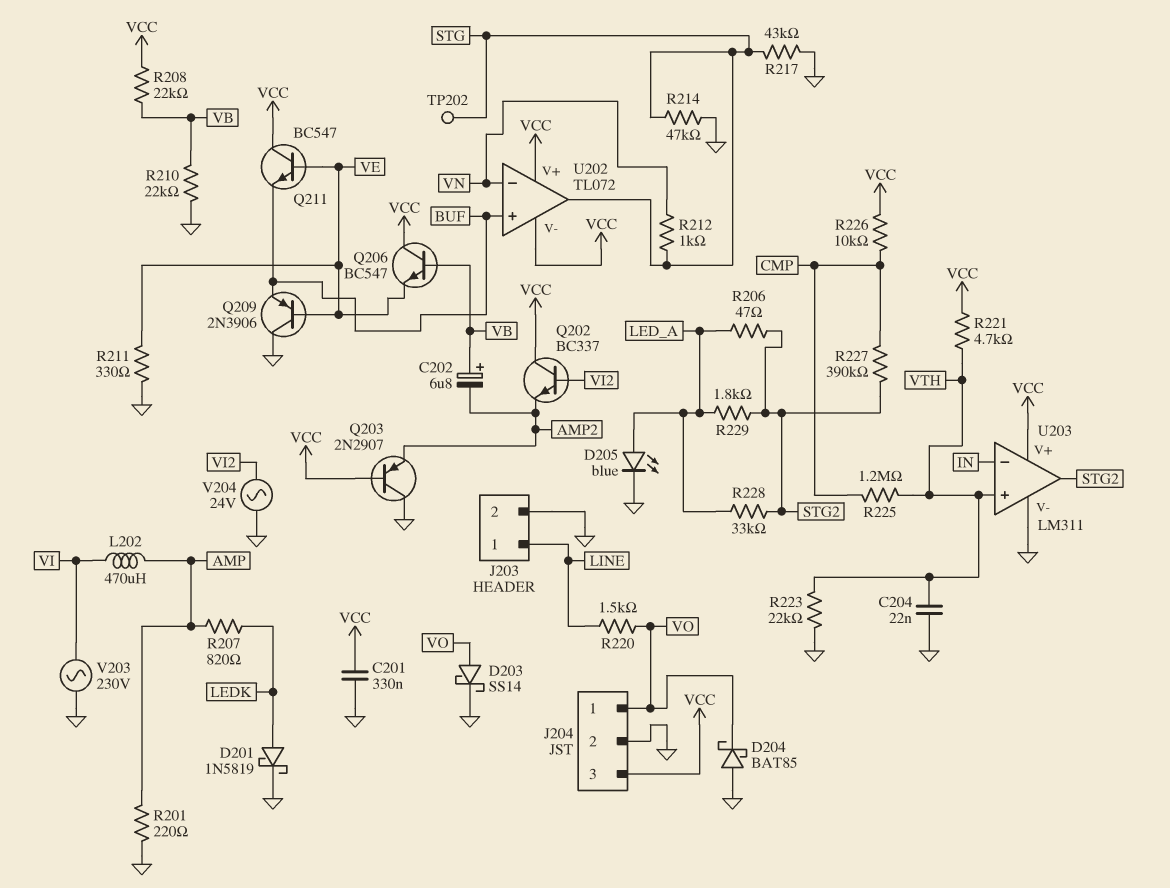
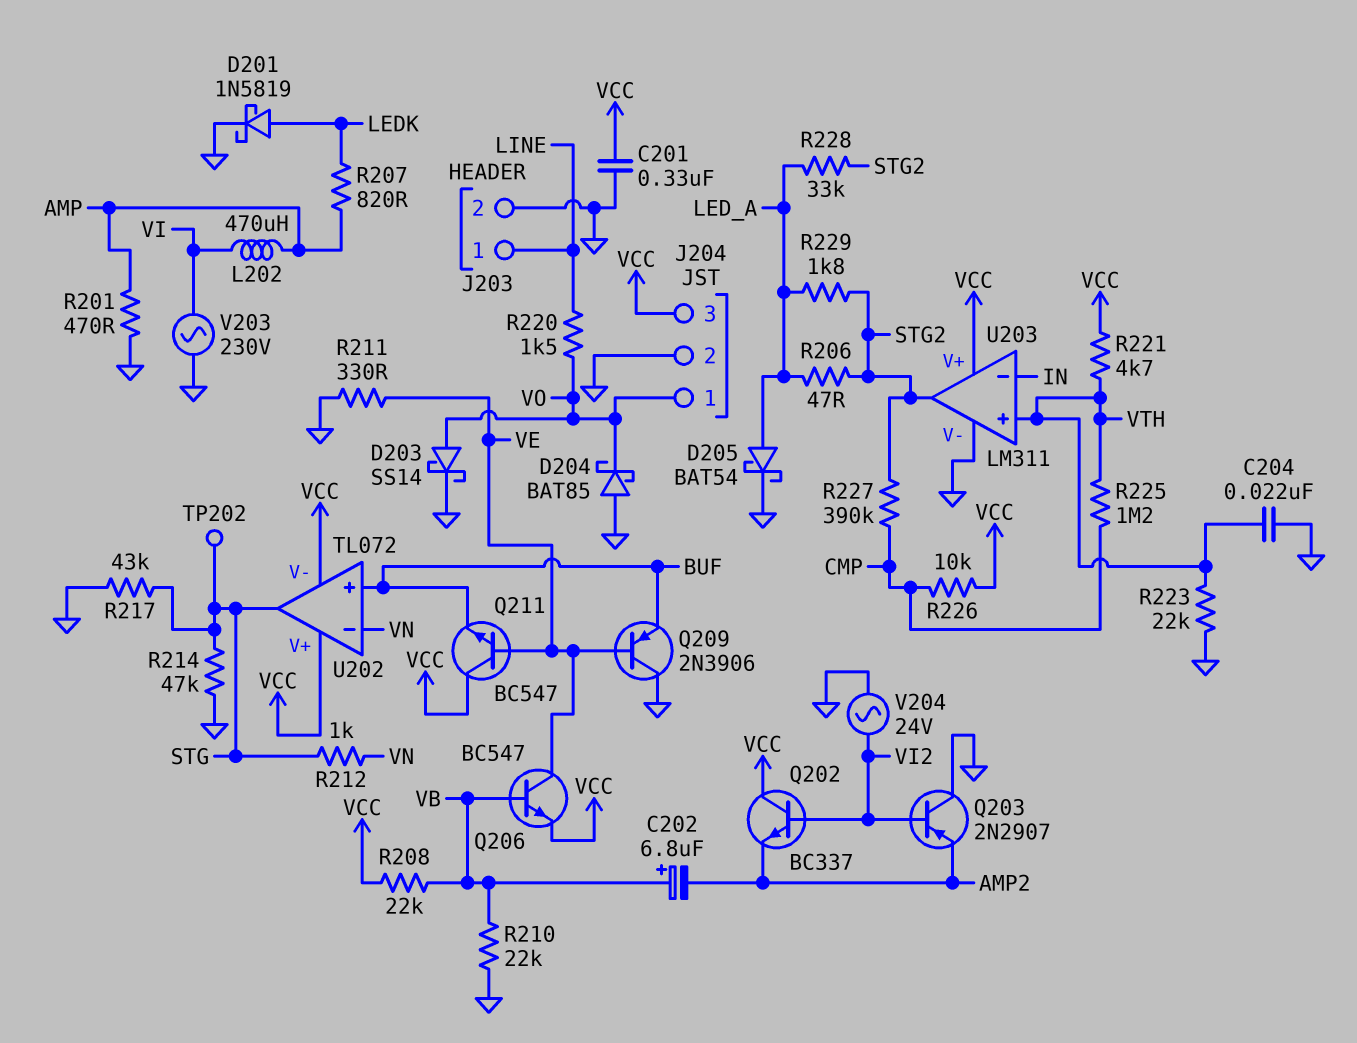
D205: LED blue (A LED_A, K GND) -> schottky BAT54 (A LED_A, K GND)
Q203: PNP 2N2907 (B VCC, C GND, E AMP2) -> PNP 2N2907 (B VI2, C GND, E AMP2)
Q206: NPN BC547 (B VB, C VCC, E VE) -> NPN BC547 (B VB, C VE, E VCC)
R201: 220 (AMP, GND) -> 470 (AMP, GND)

